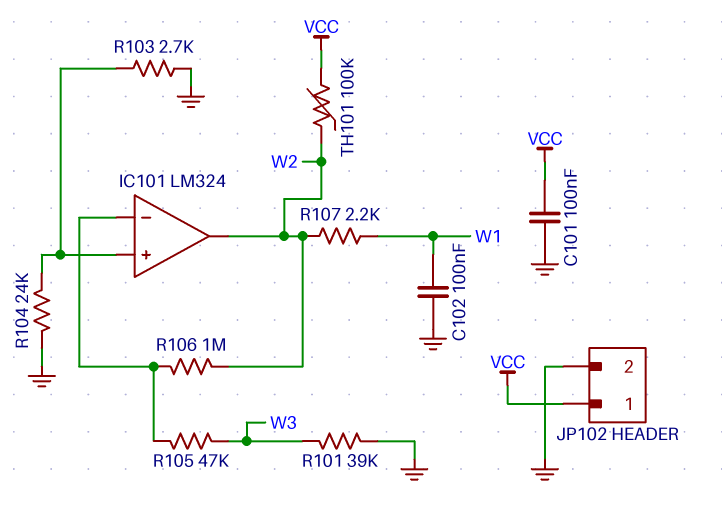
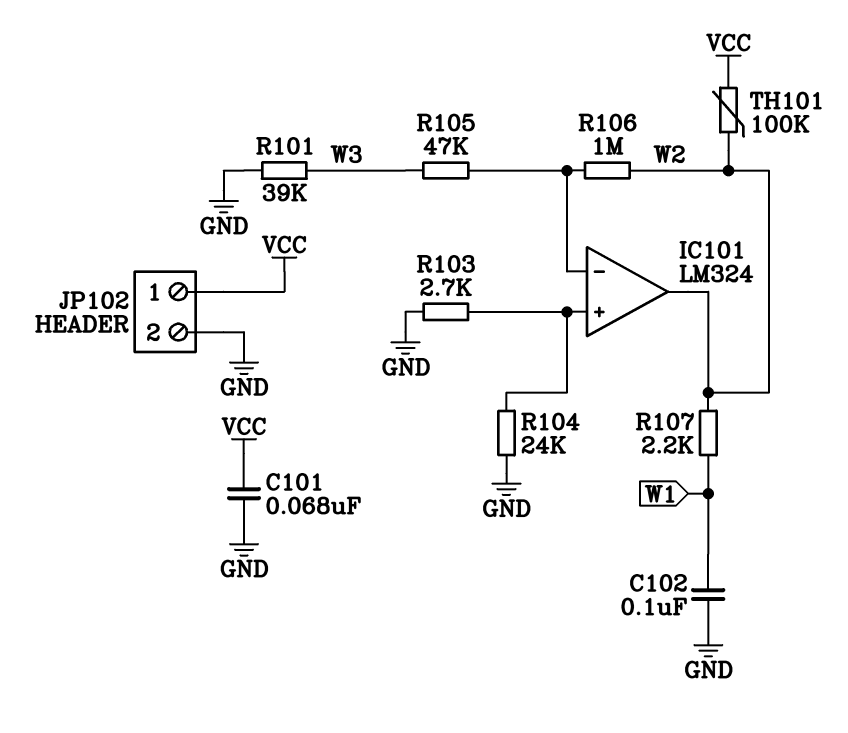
C101: 100nF (GND, VCC) -> 68nF (GND, VCC)

